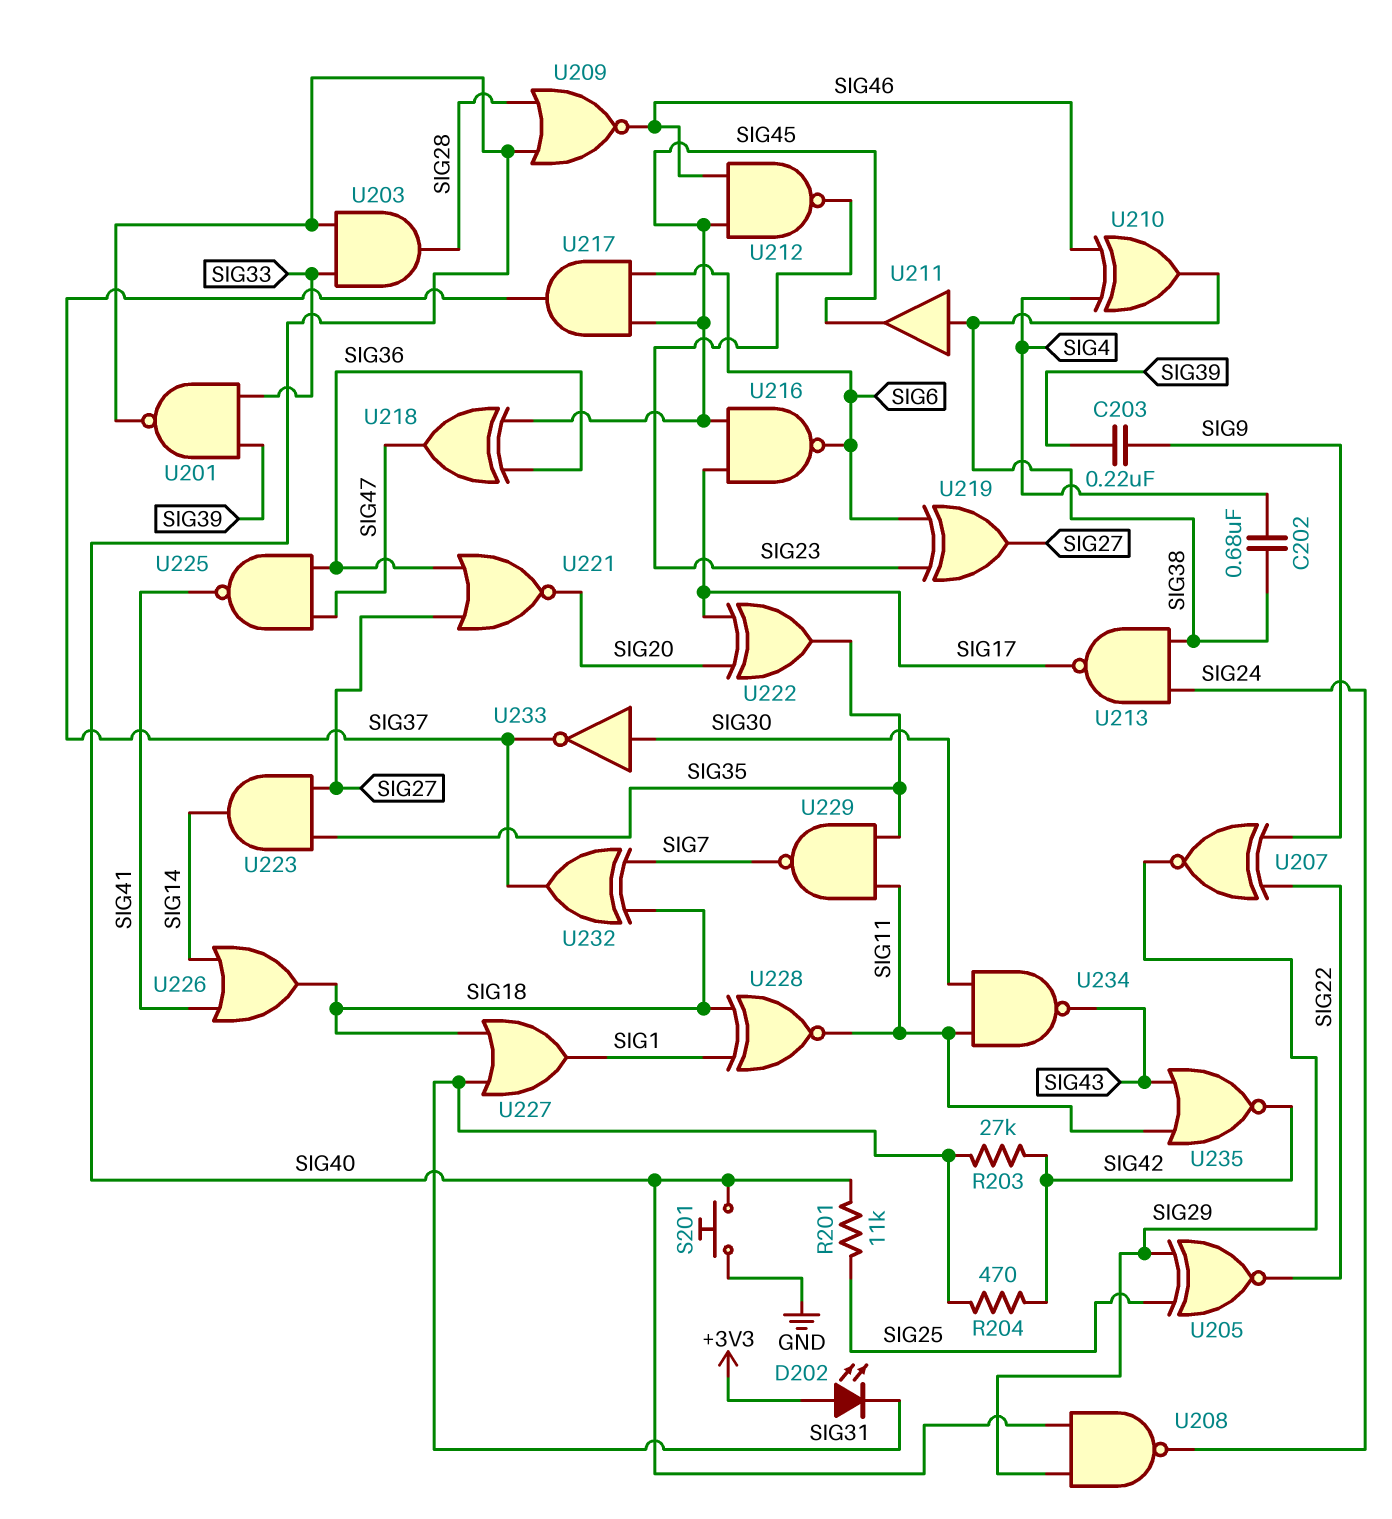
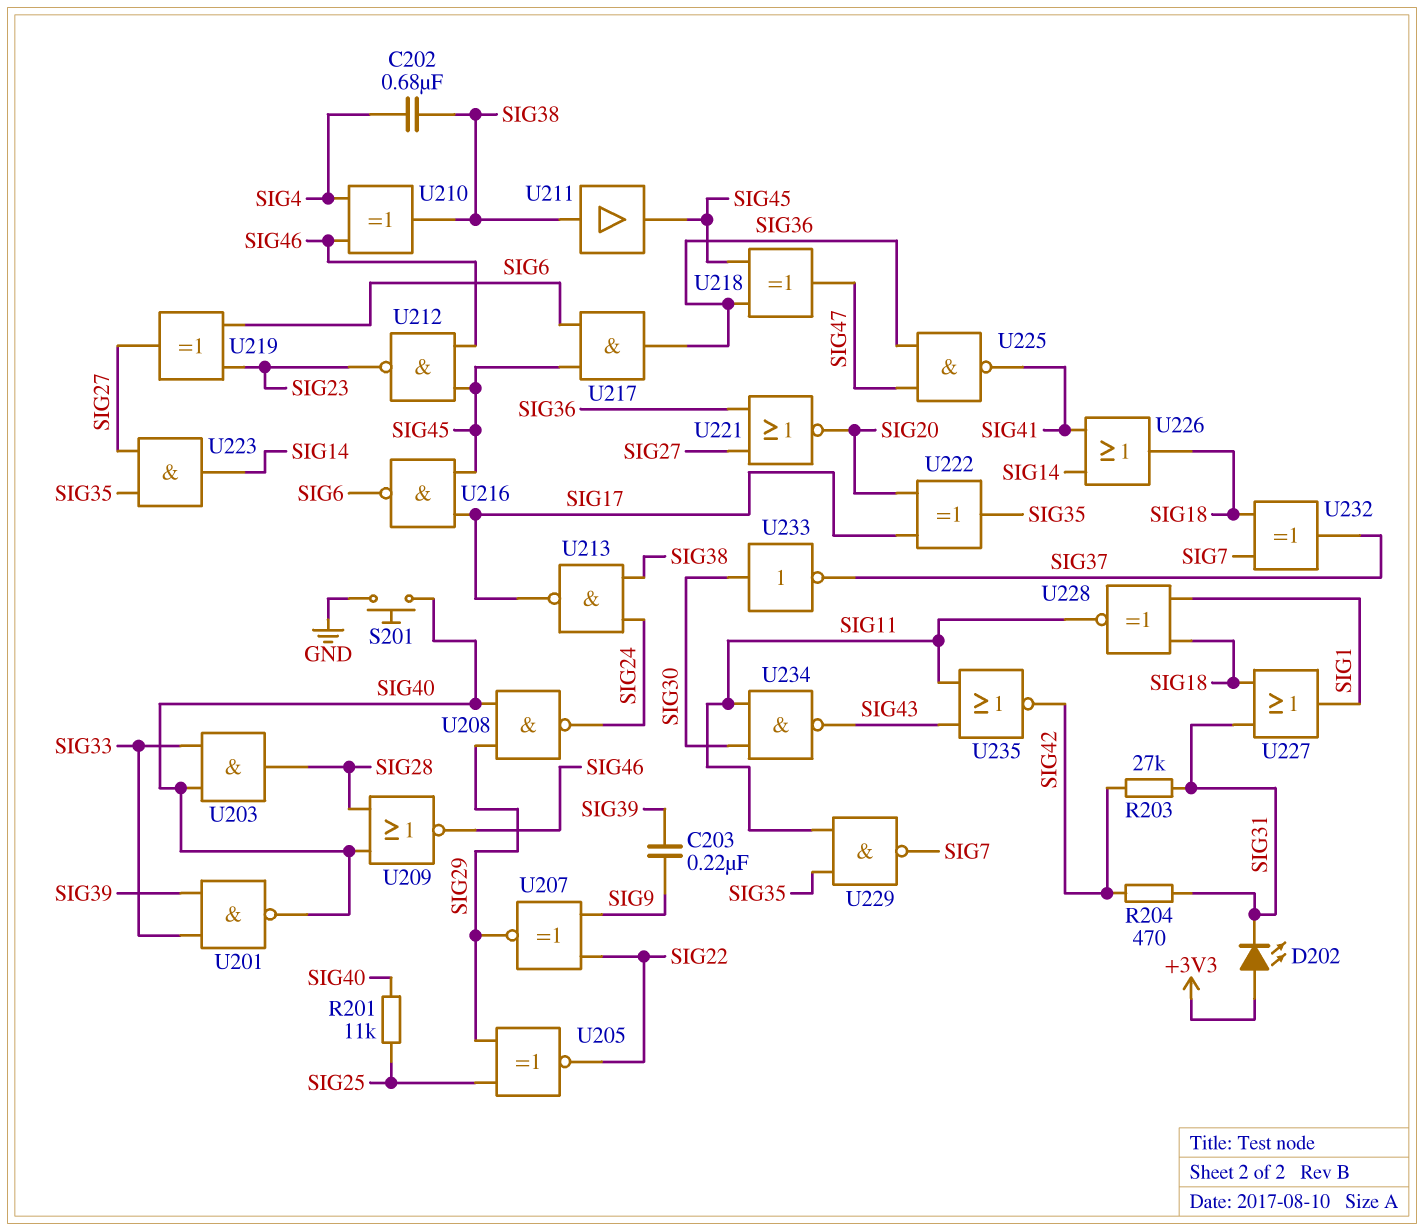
U217: AND (in SIG6, in SIG45, out SIG37) -> AND (in SIG6, in SIG45, out SIG36)

